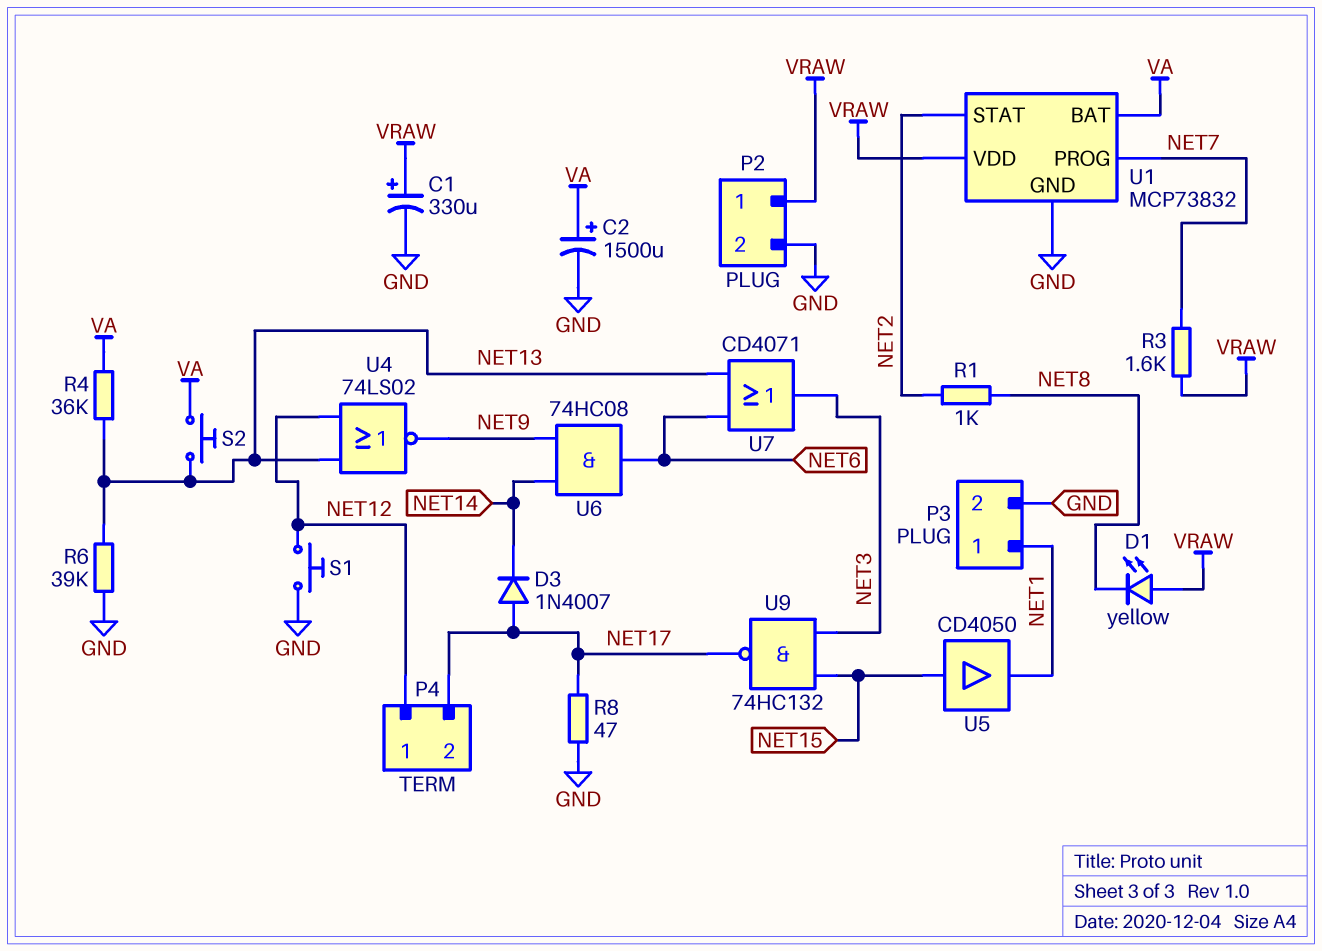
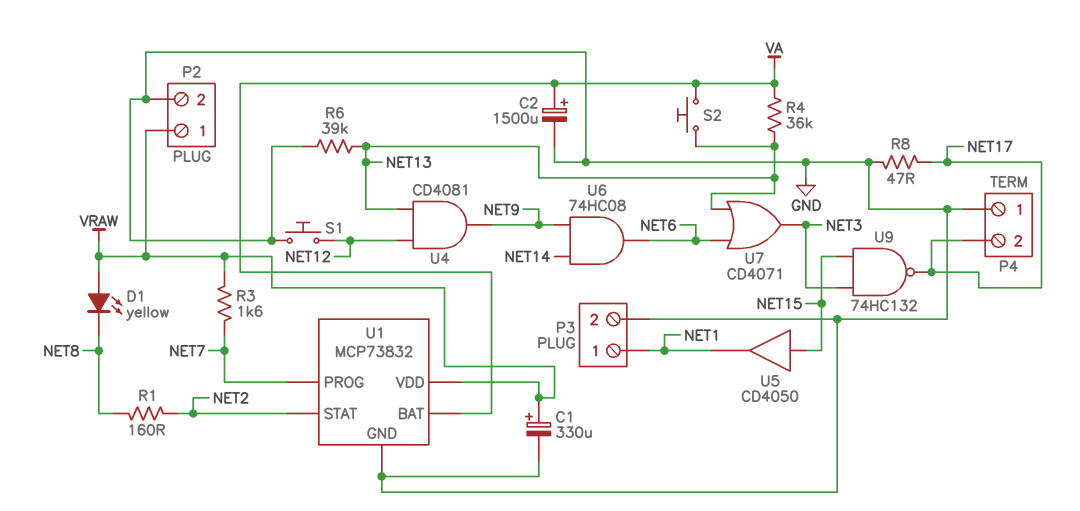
D3: diode 1N4007 (A NET17, K NET14) -> none
P4 pin 1: NET12 -> GND
R1: 1k (NET2, NET8) -> 160 (NET2, NET8)
U4: NOR 74LS02 (in NET12, in NET13, out NET9) -> AND CD4081 (in NET12, in NET13, out NET9)

